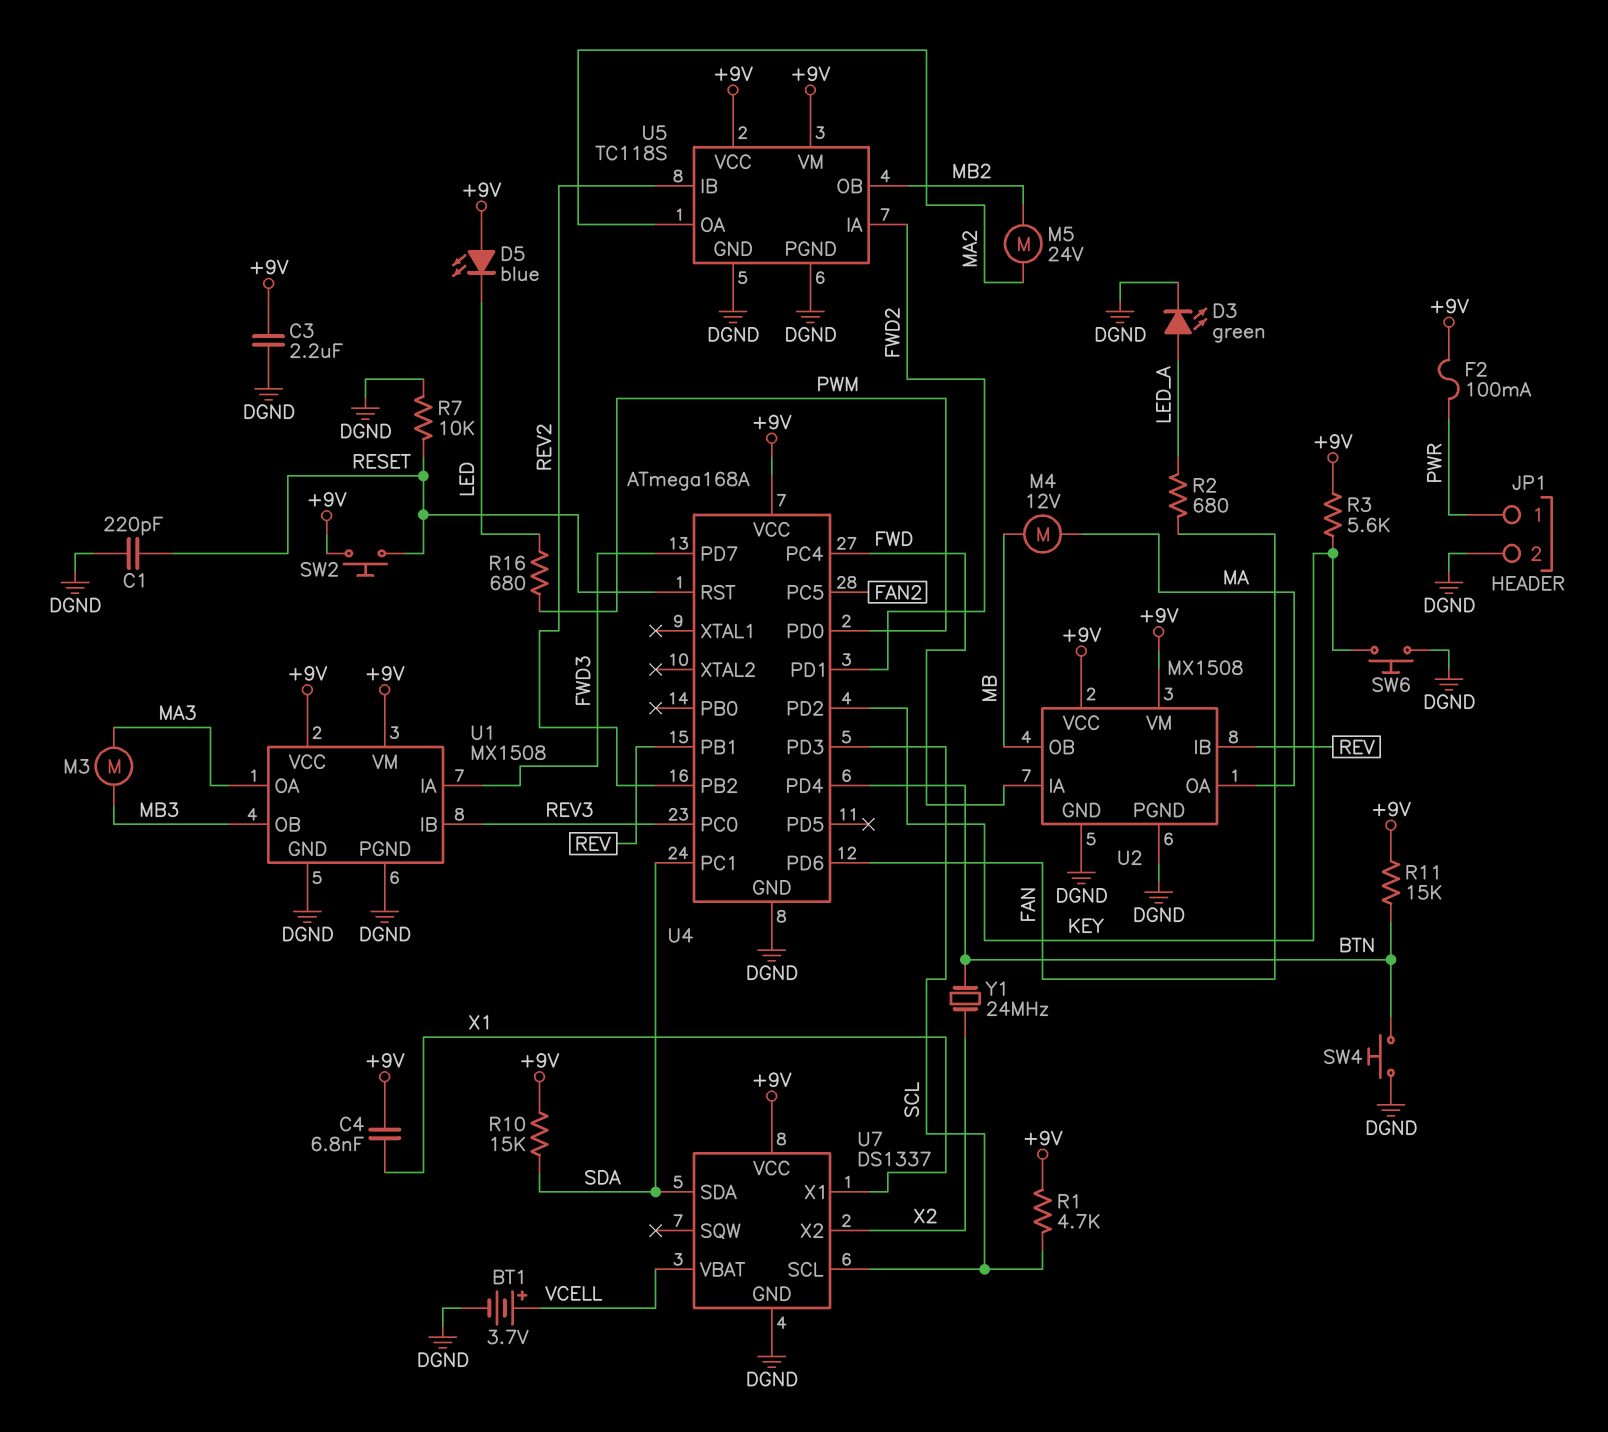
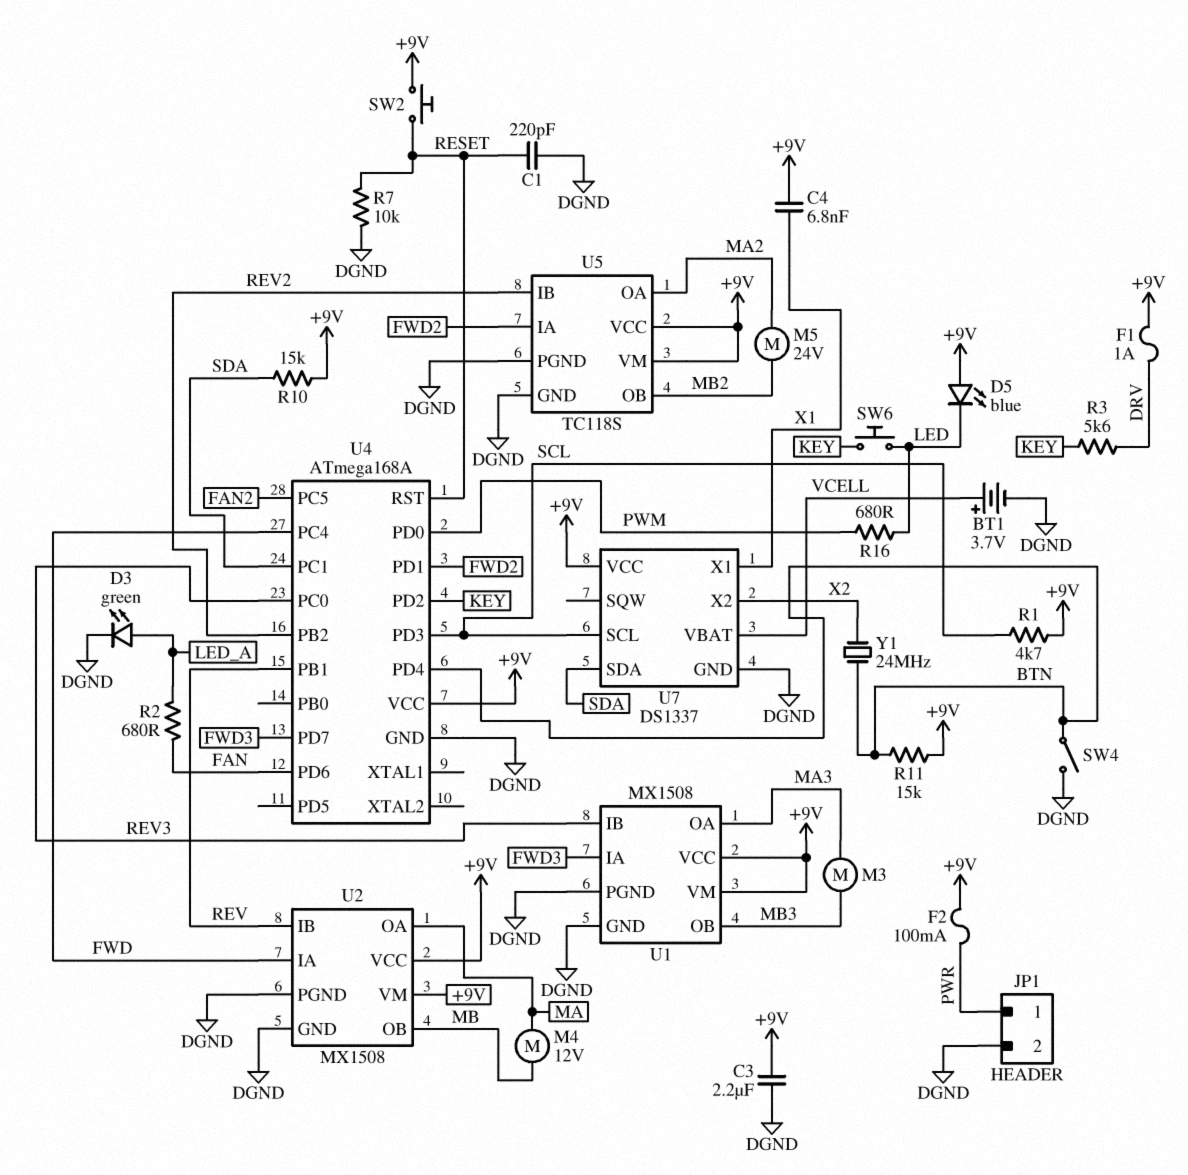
F1: none -> 1A (+9V, DRV)
R3: 5.6k (+9V, KEY) -> 5.6k (DRV, KEY)
SW4: button (BTN, DGND) -> switch (BTN, DGND)
SW6: button (DGND, KEY) -> button (KEY, LED)

